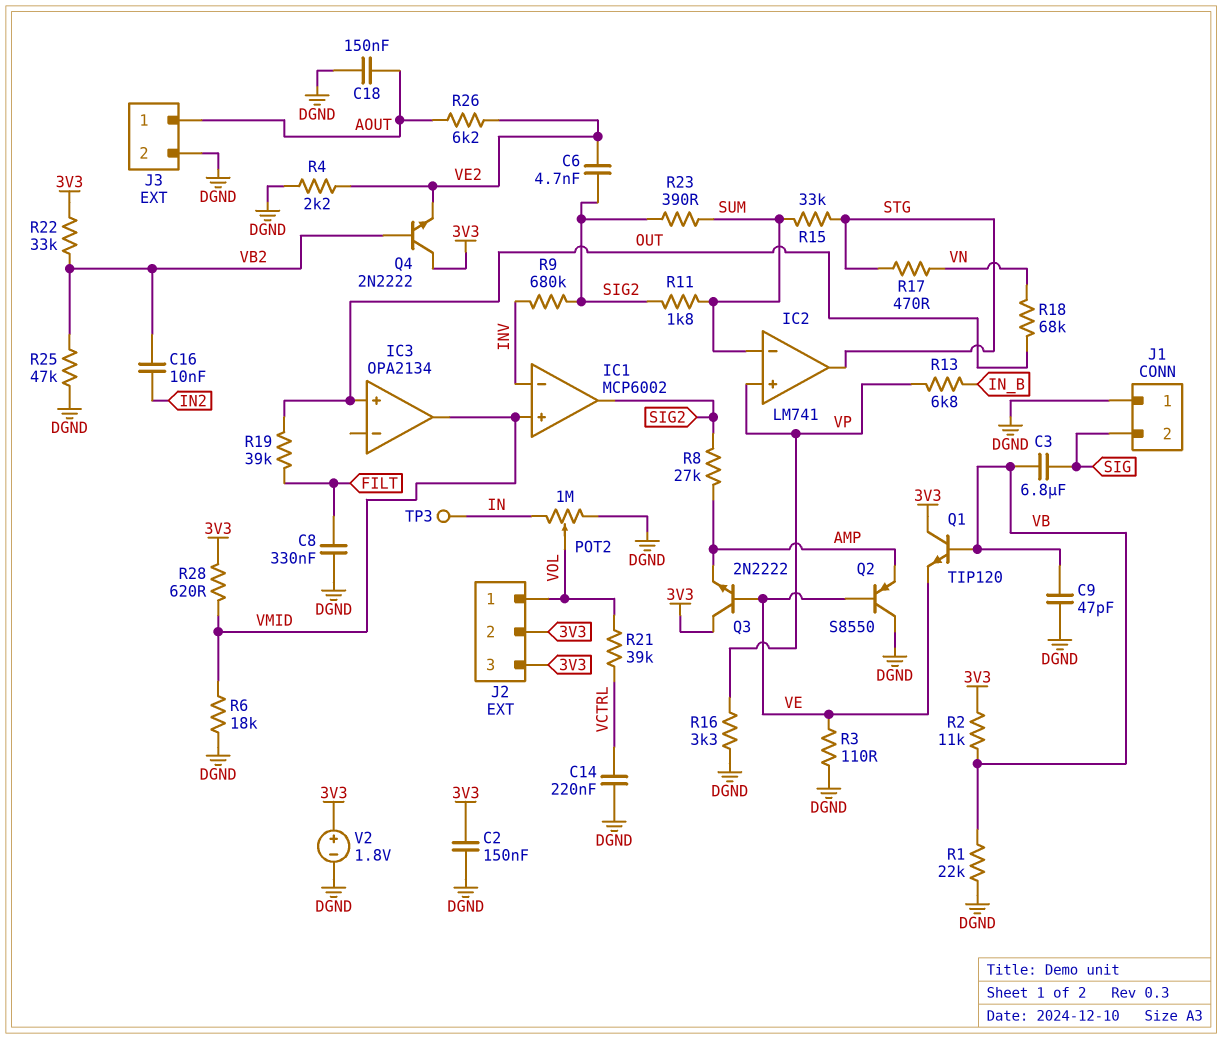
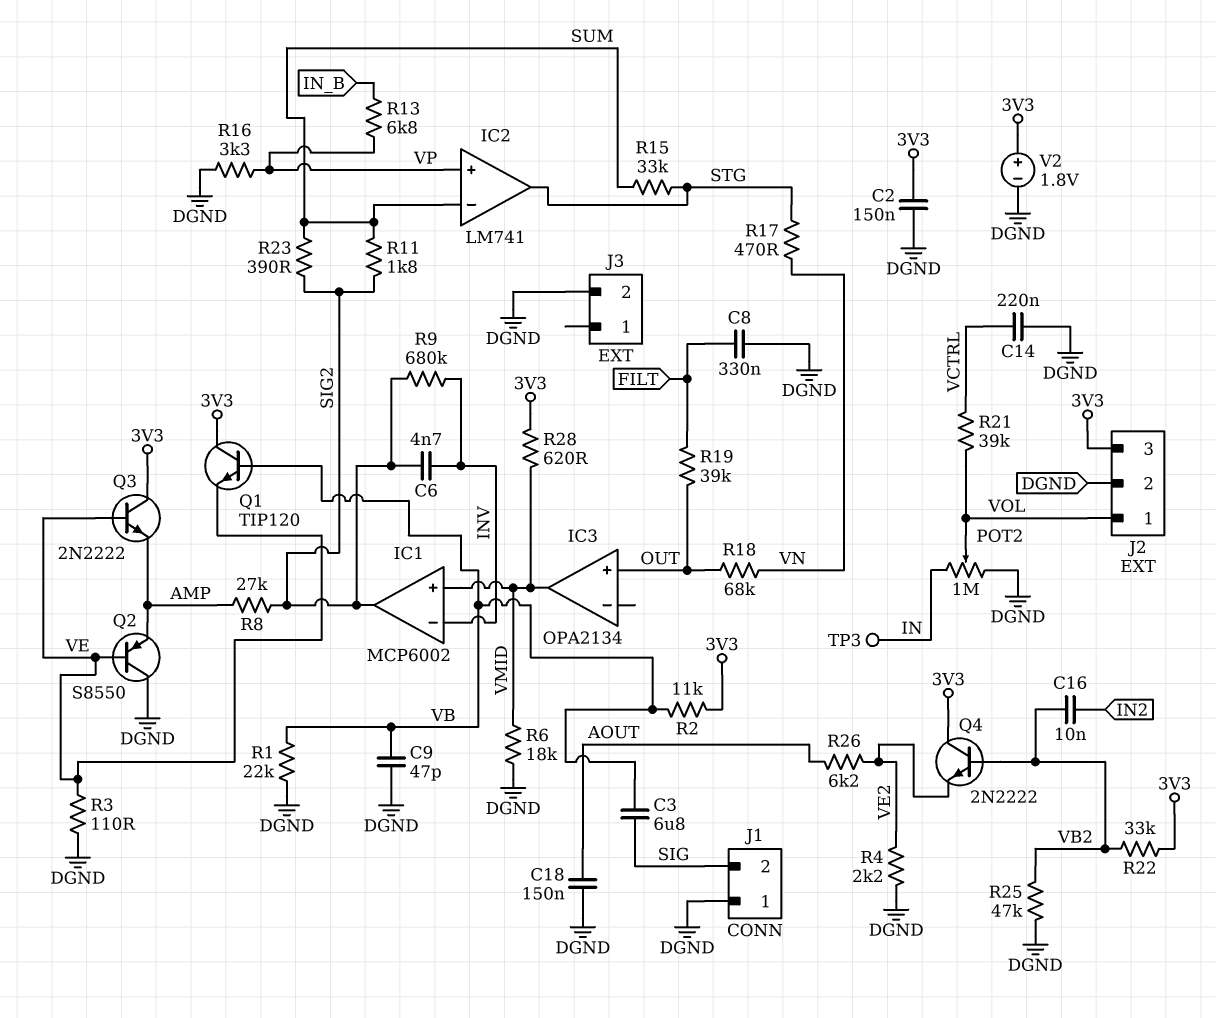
C6: 4.7nF (SIG2, VE2) -> 4.7nF (INV, SIG2)
J2 pin 2: 3V3 -> DGND
J3 pin 1: AOUT -> none

